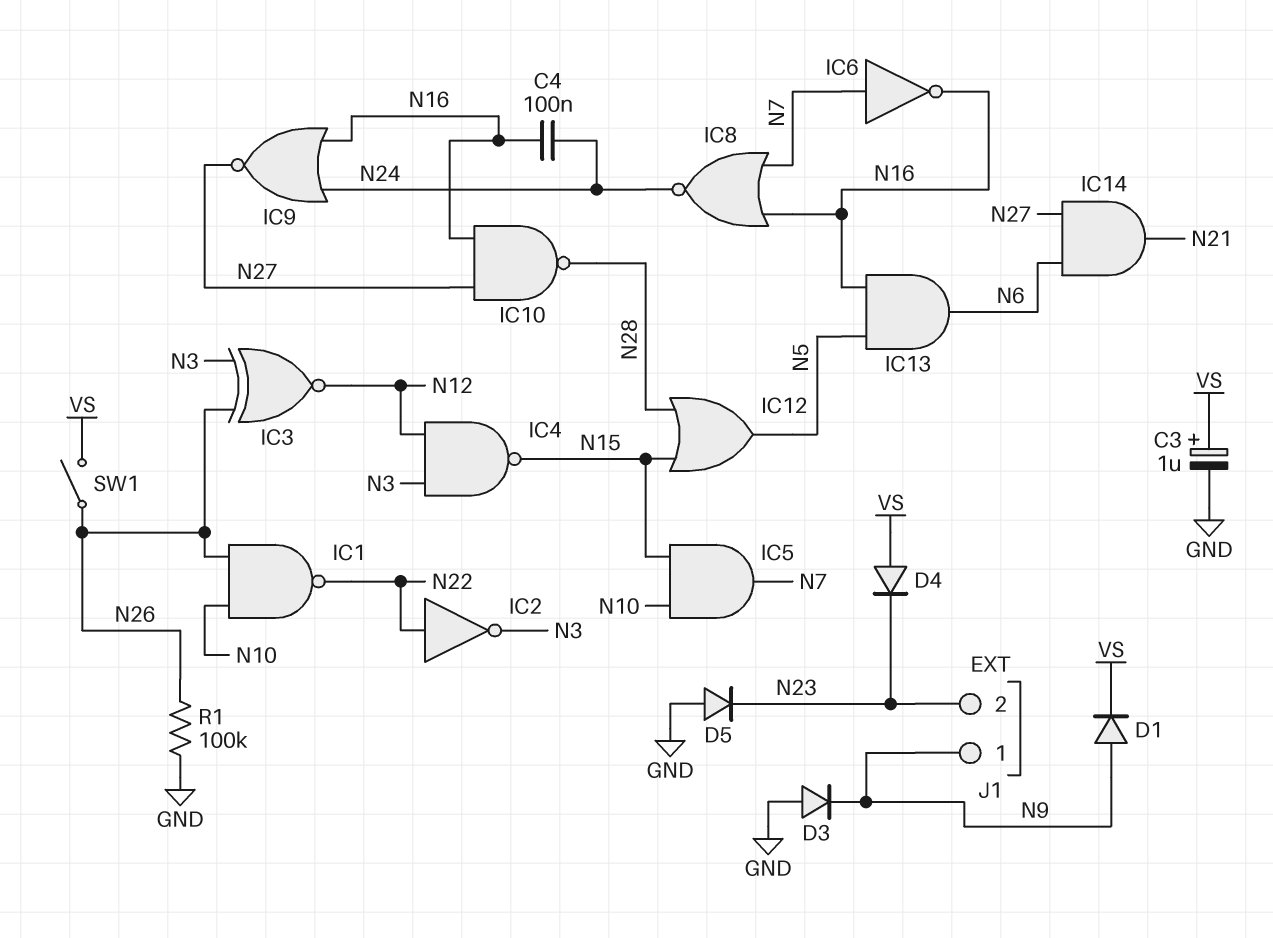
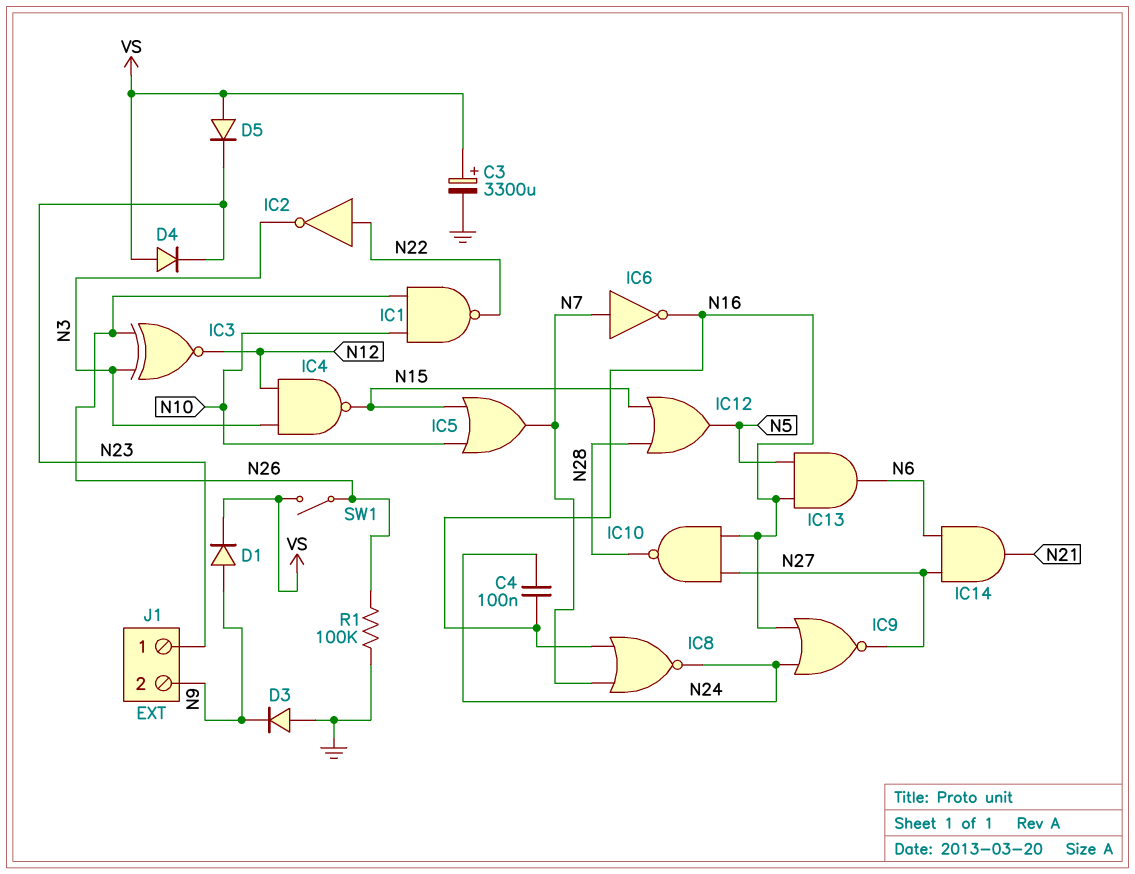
C3: 1uF (plus VS, minus GND) -> 3300uF (plus VS, minus GND)
D5: diode (A GND, K N23) -> diode (A VS, K N23)
IC5: AND (in N10, in N15, out N7) -> OR (in N10, in N15, out N7)
J1 pin 1: N9 -> N23
J1 pin 2: N23 -> N9

